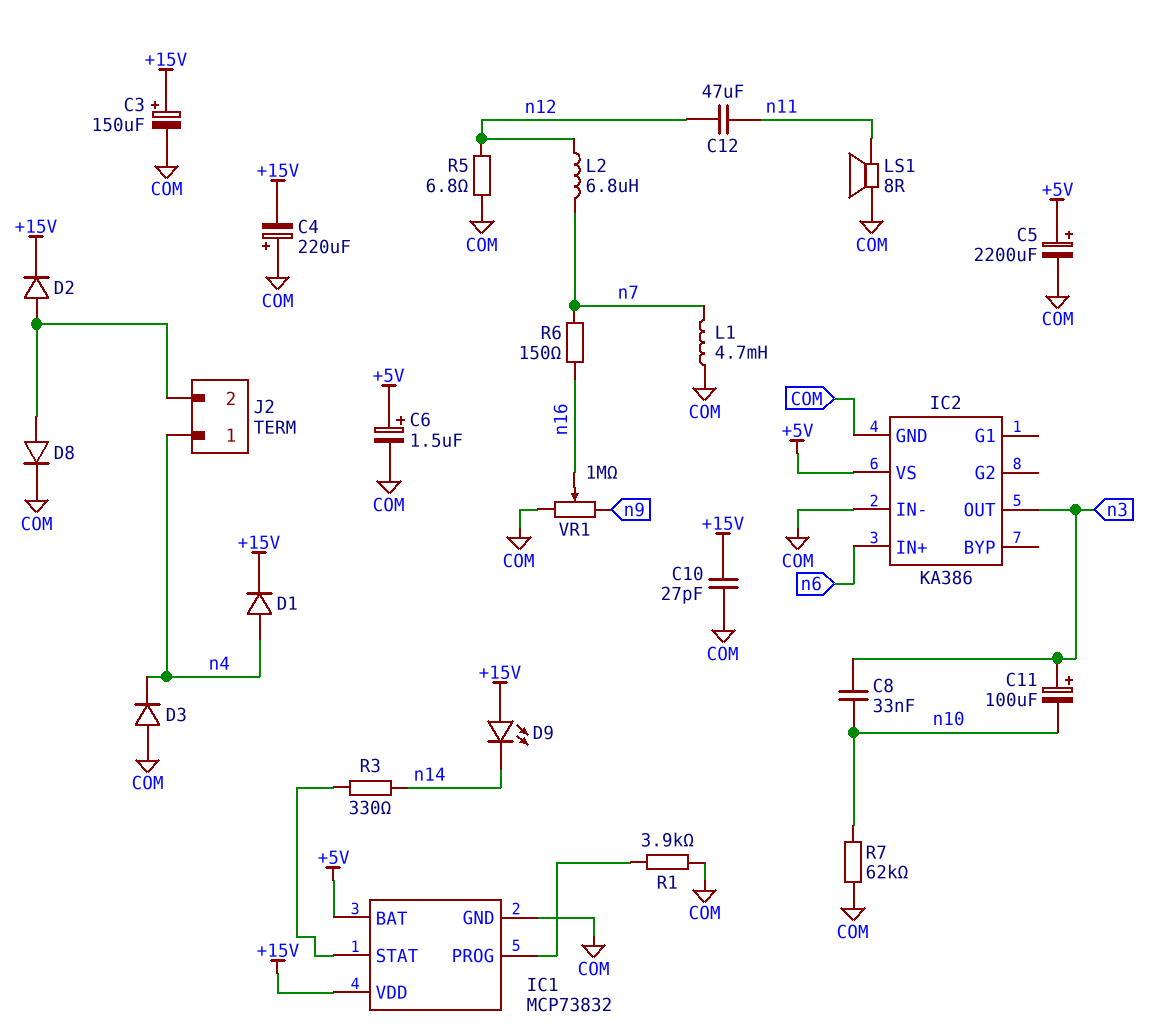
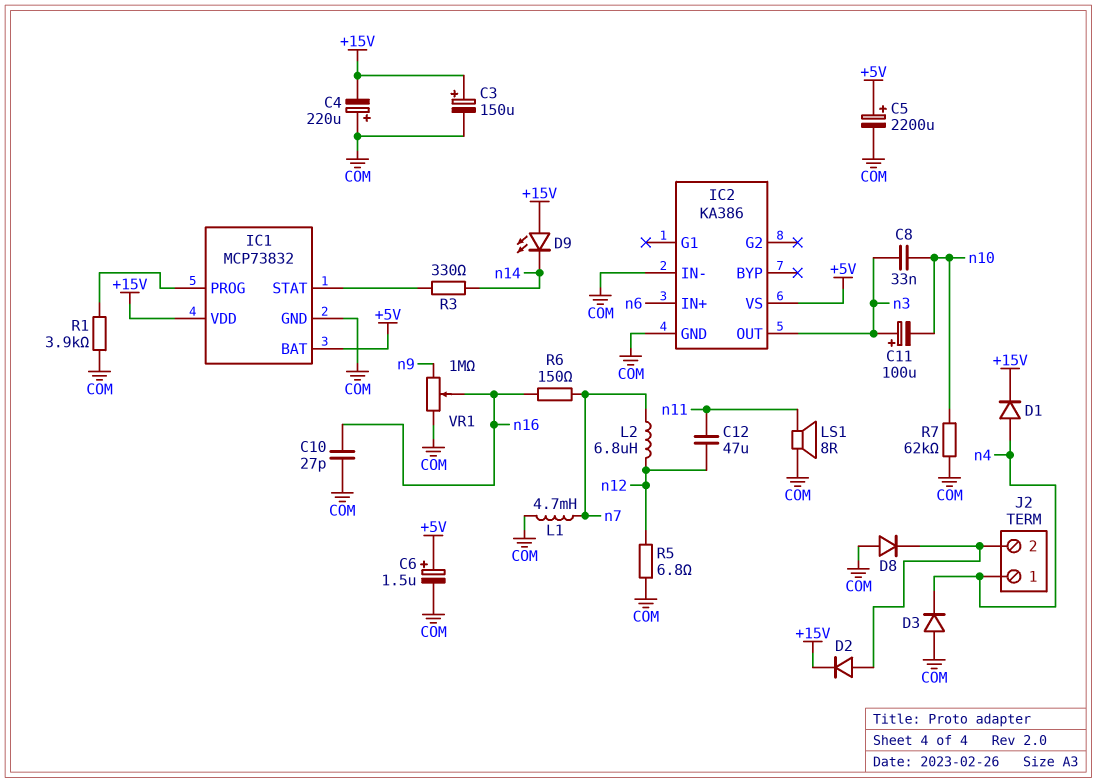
C10: 27pF (+15V, COM) -> 27pF (COM, n16)
D8: diode (A J2/2, K COM) -> diode (A COM, K J2/2)

